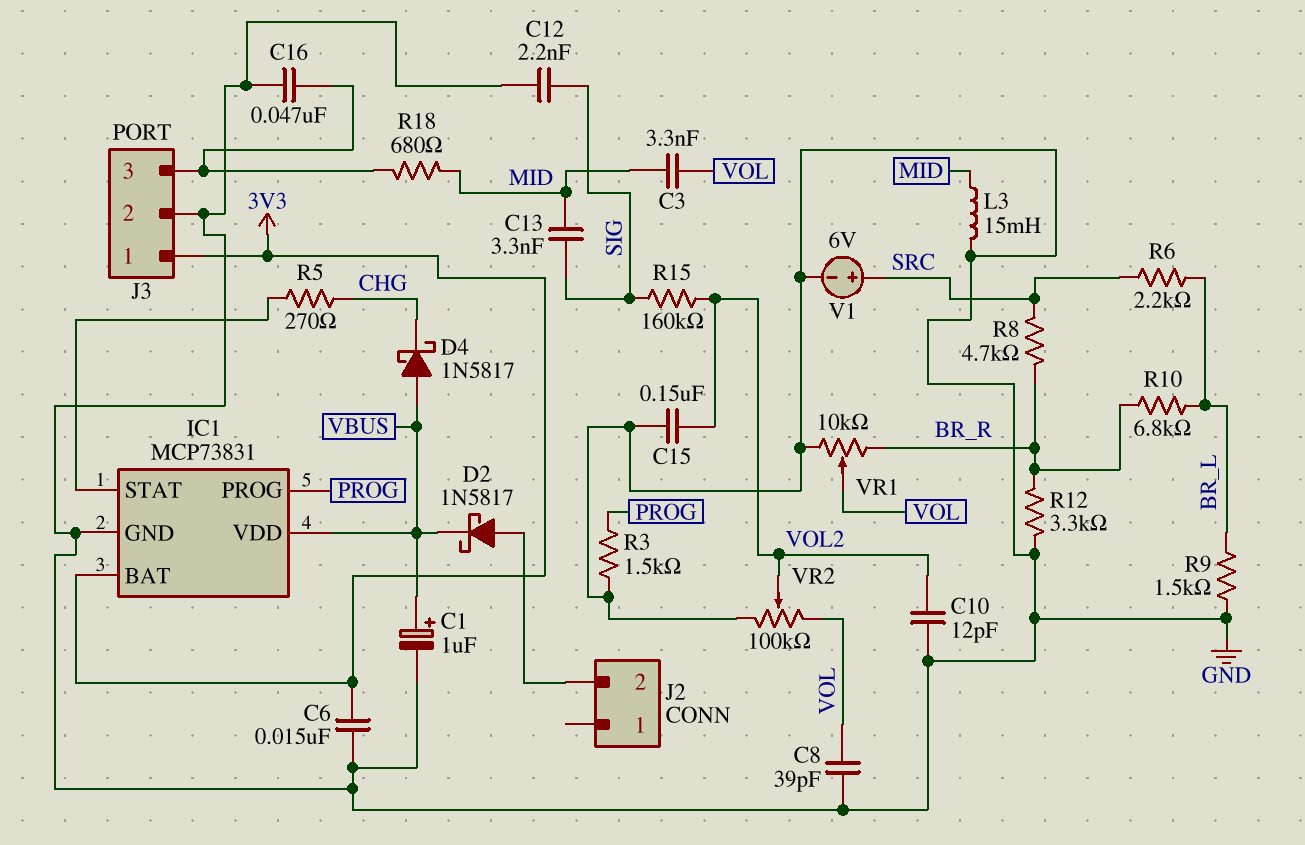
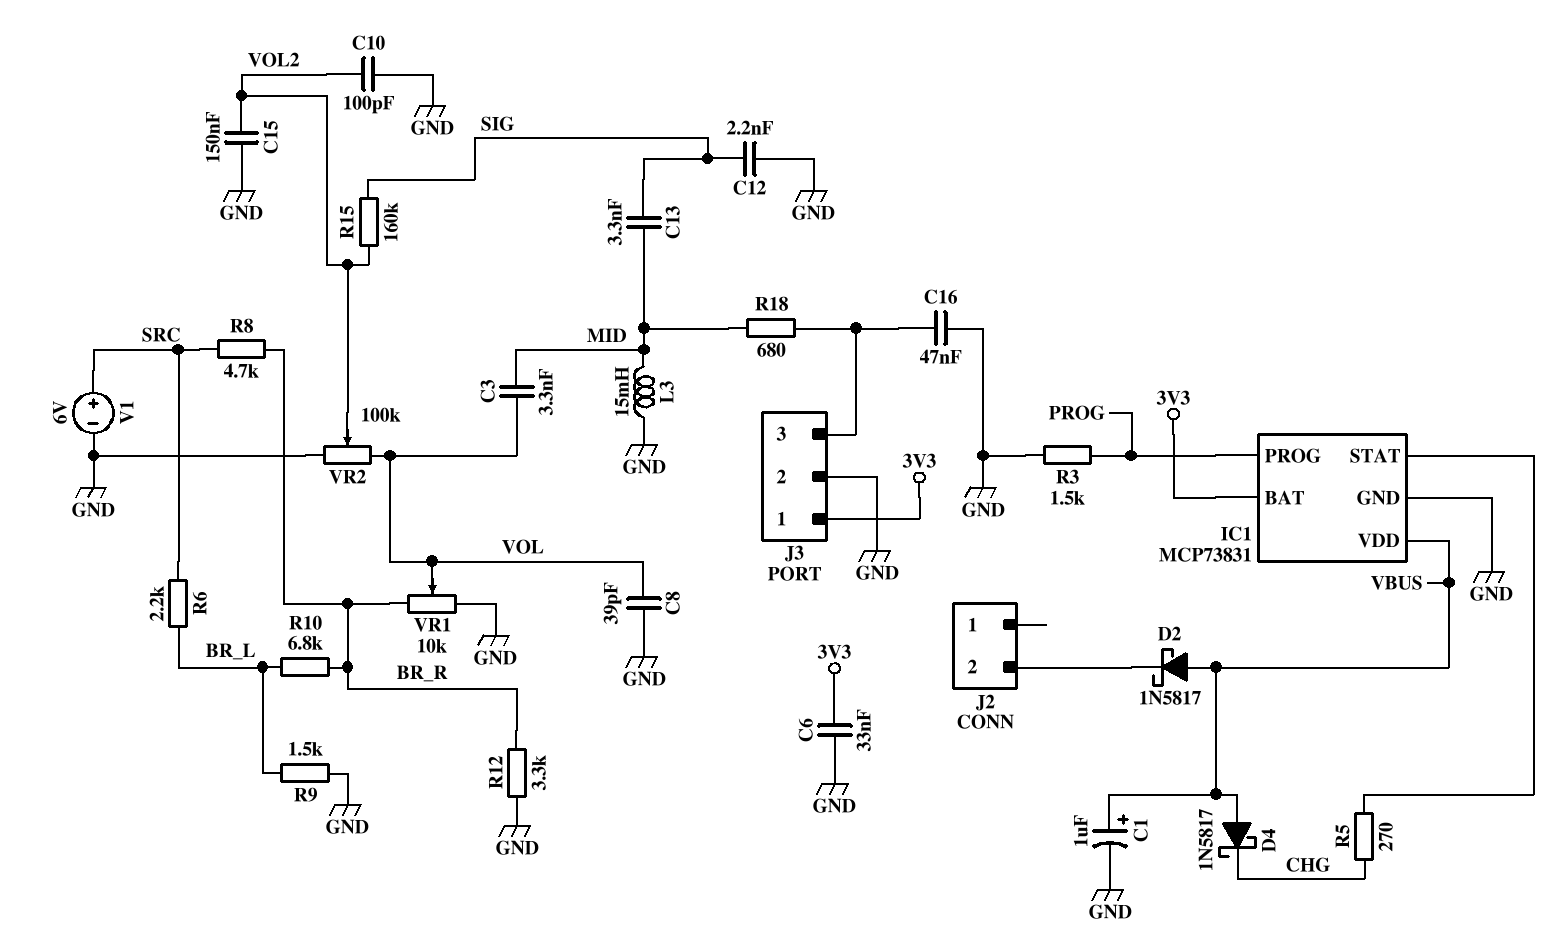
C6: 15nF (3V3, GND) -> 33nF (3V3, GND)
C10: 12pF (GND, VOL2) -> 100pF (GND, VOL2)
D2: schottky 1N5817 (A J2/2, K VBUS) -> schottky 1N5817 (A VBUS, K J2/2)

